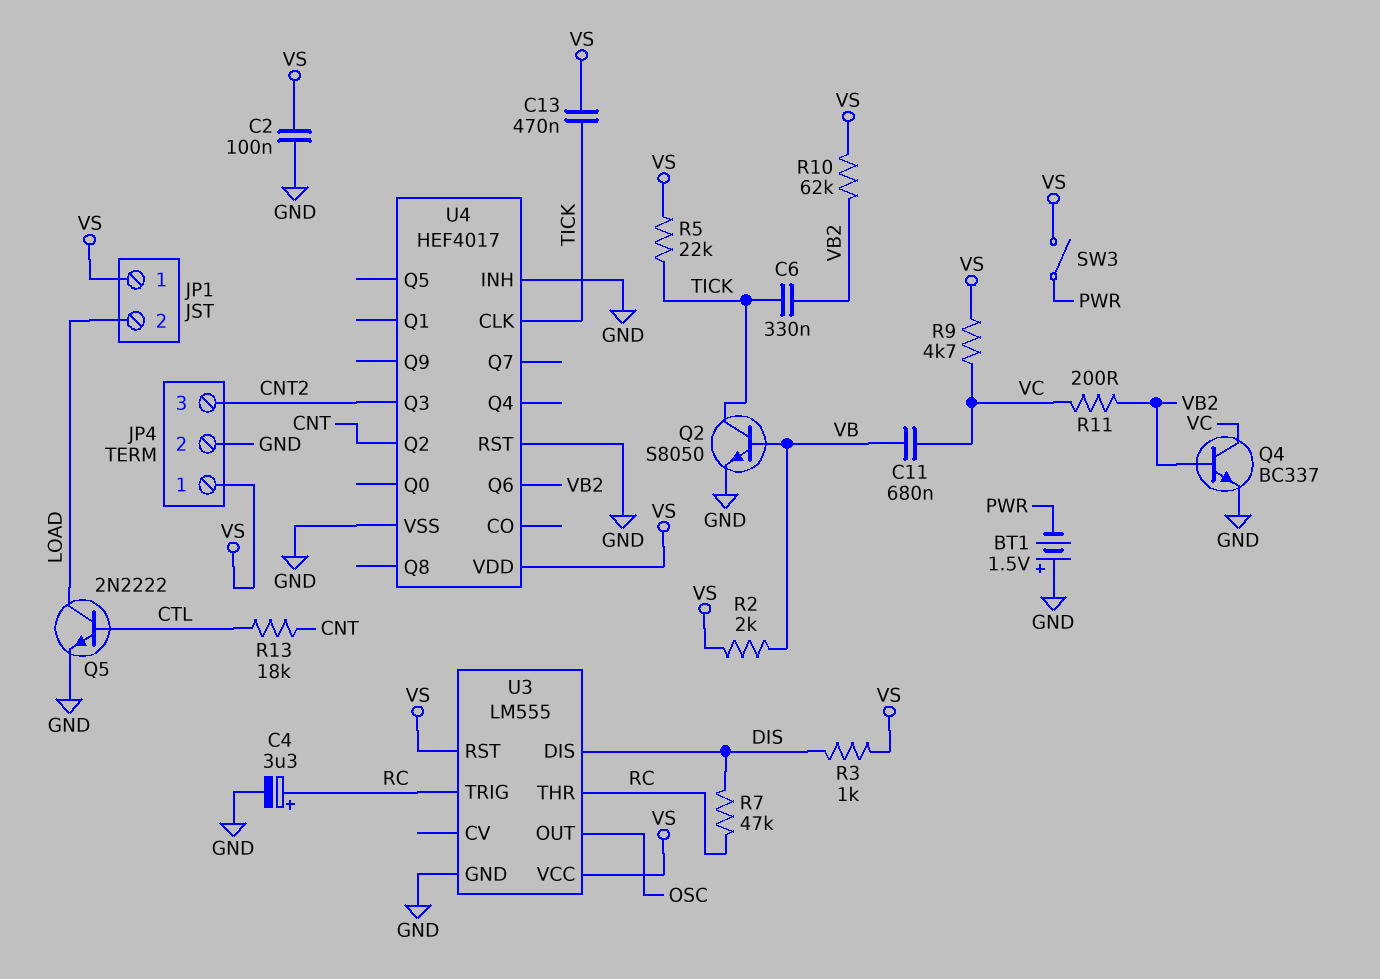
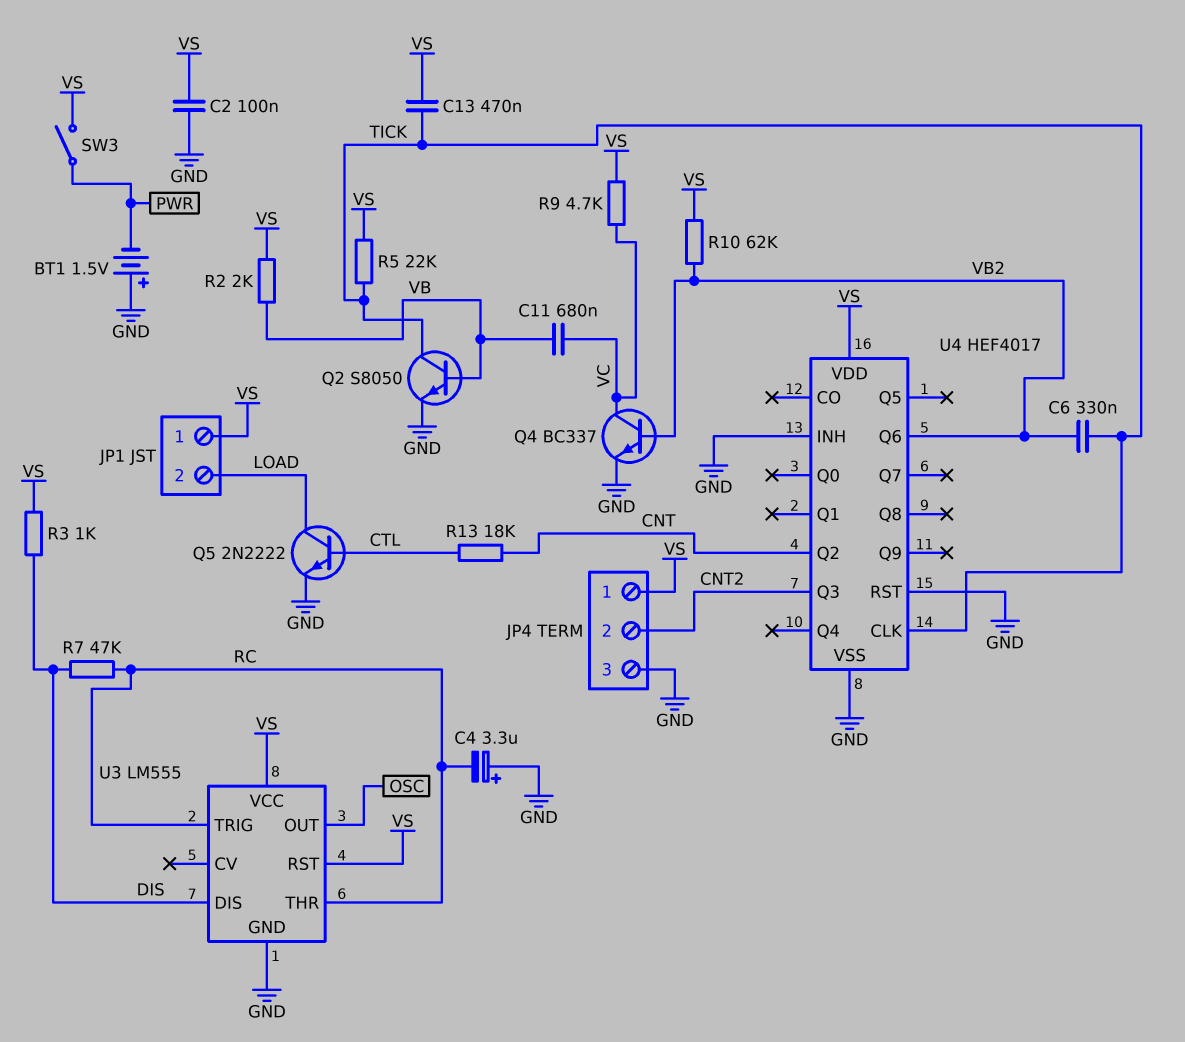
C4: 3.3uF (plus RC, minus GND) -> 3.3uF (plus GND, minus RC)
JP4 pin 2: GND -> CNT2
JP4 pin 3: CNT2 -> GND
R11: 200 (VB2, VC) -> none

